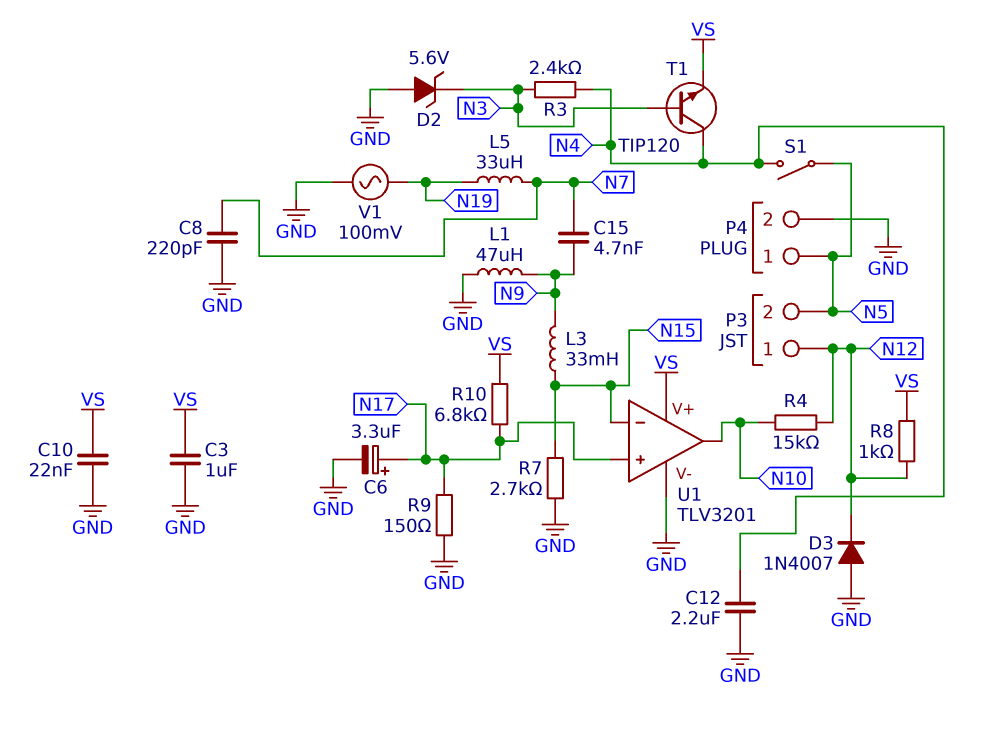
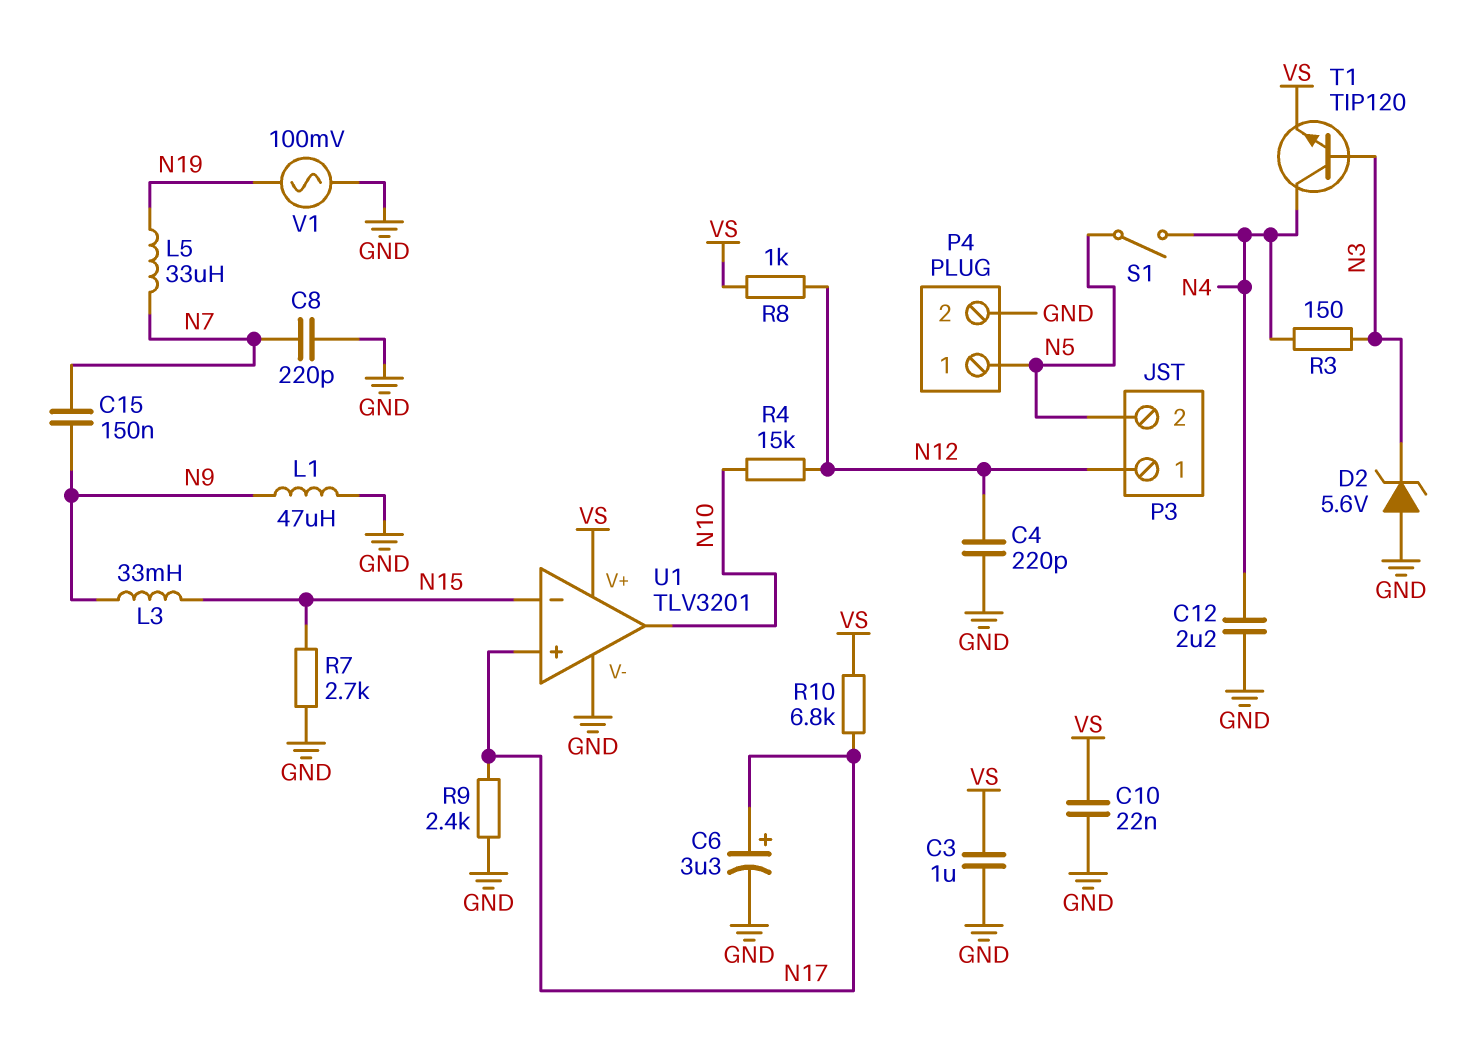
C4: none -> 220pF (GND, N12)
C15: 4.7nF (N7, N9) -> 150nF (N7, N9)
D3: diode 1N4007 (A GND, K N12) -> none
R3: 2.4k (N3, N4) -> 150 (N3, N4)
R9: 150 (GND, N17) -> 2.4k (GND, N17)

